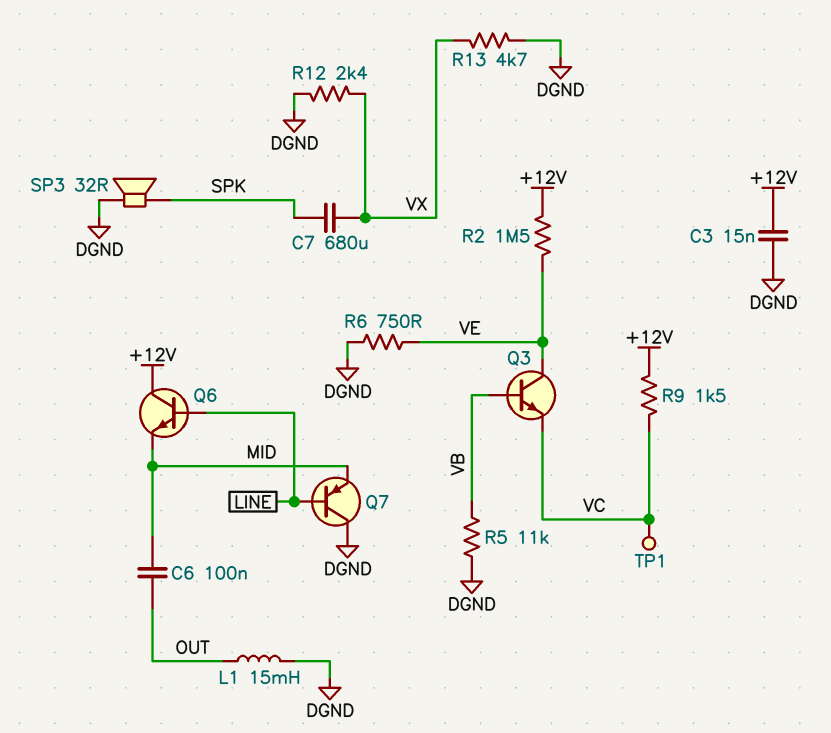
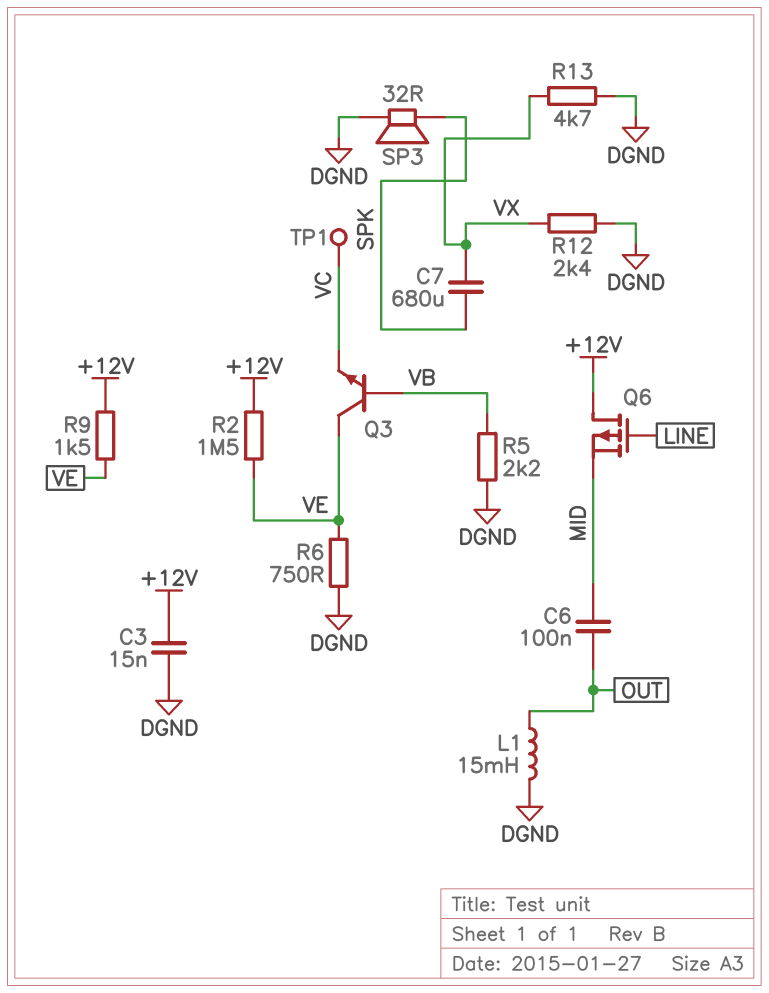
Q6: NPN (B LINE, C +12V, E MID) -> PMOS (G LINE, D +12V, S MID)
Q7: PNP (B LINE, C DGND, E MID) -> none
R5: 11k (DGND, VB) -> 2.2k (DGND, VB)
R9: 1.5k (+12V, VC) -> 1.5k (+12V, VE)

